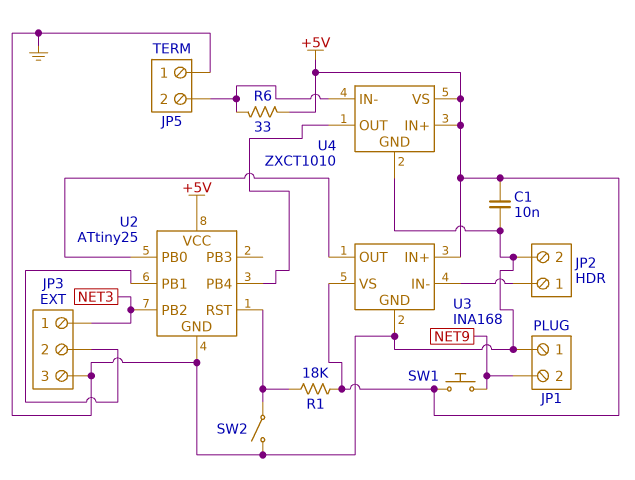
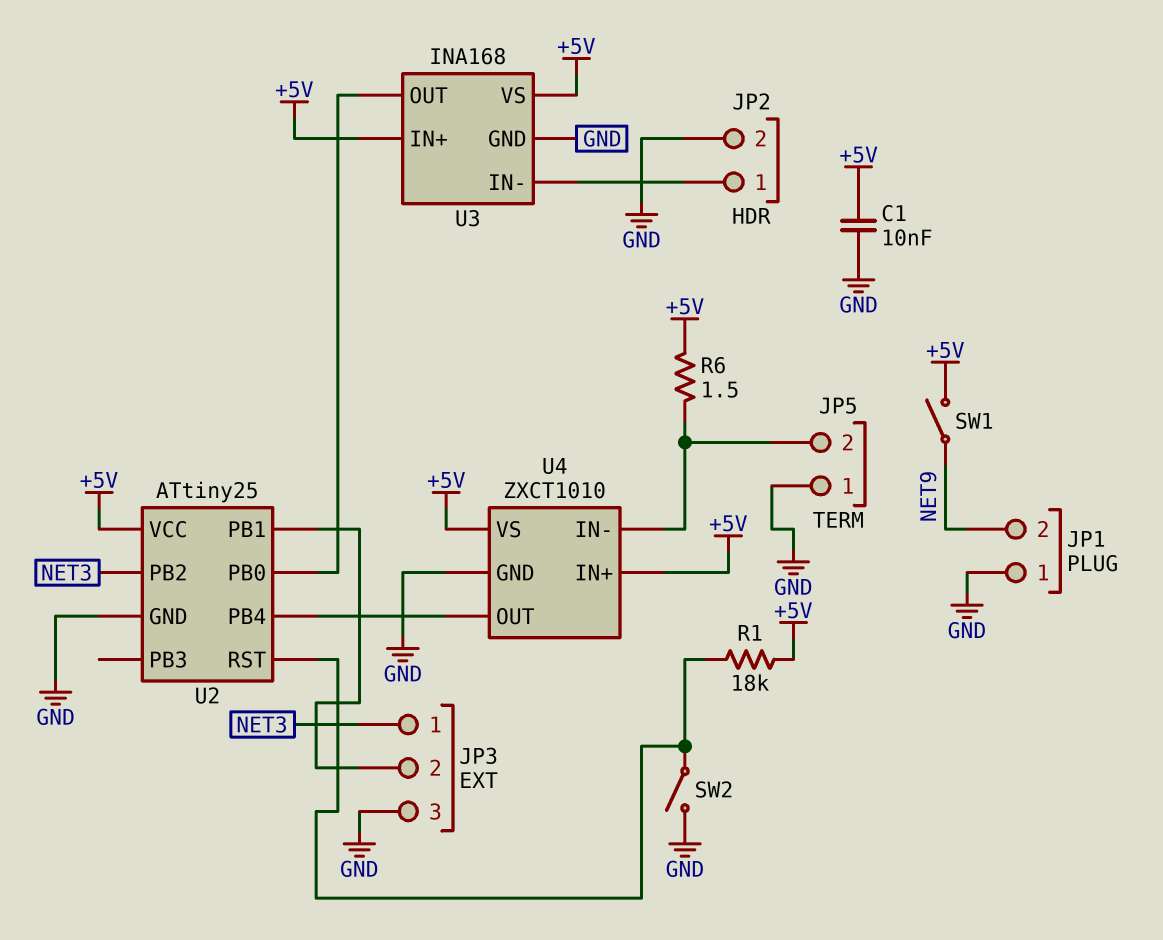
R6: 33 (+5V, JP5/2) -> 1.5 (+5V, JP5/2)
SW1: button (+5V, NET9) -> switch (+5V, NET9)

